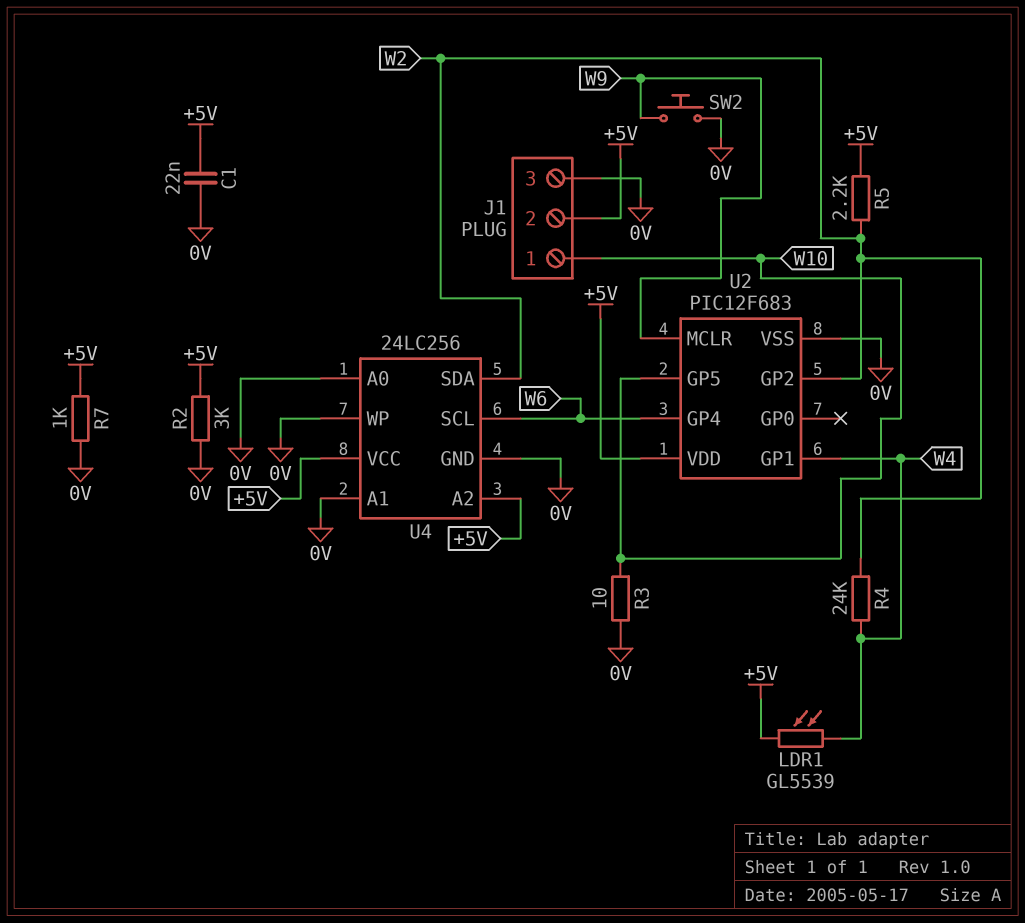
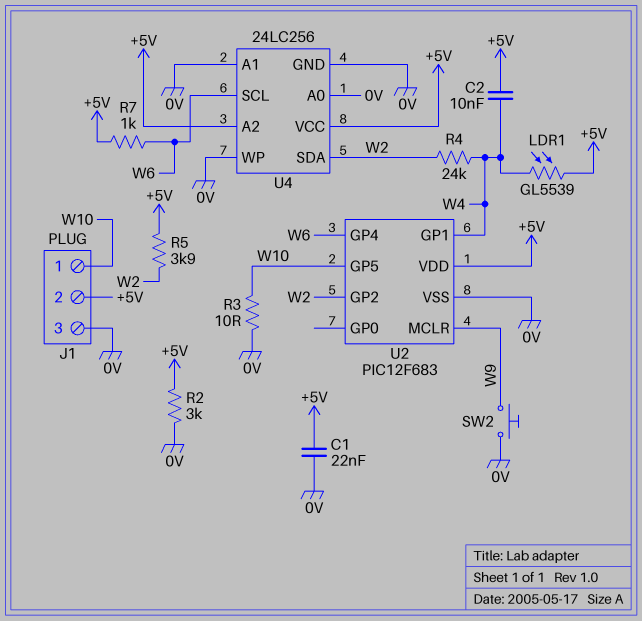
C2: none -> 10nF (+5V, W4)
R5: 2.2k (+5V, W2) -> 3.9k (+5V, W2)
R7: 1k (+5V, 0V) -> 1k (+5V, W6)

